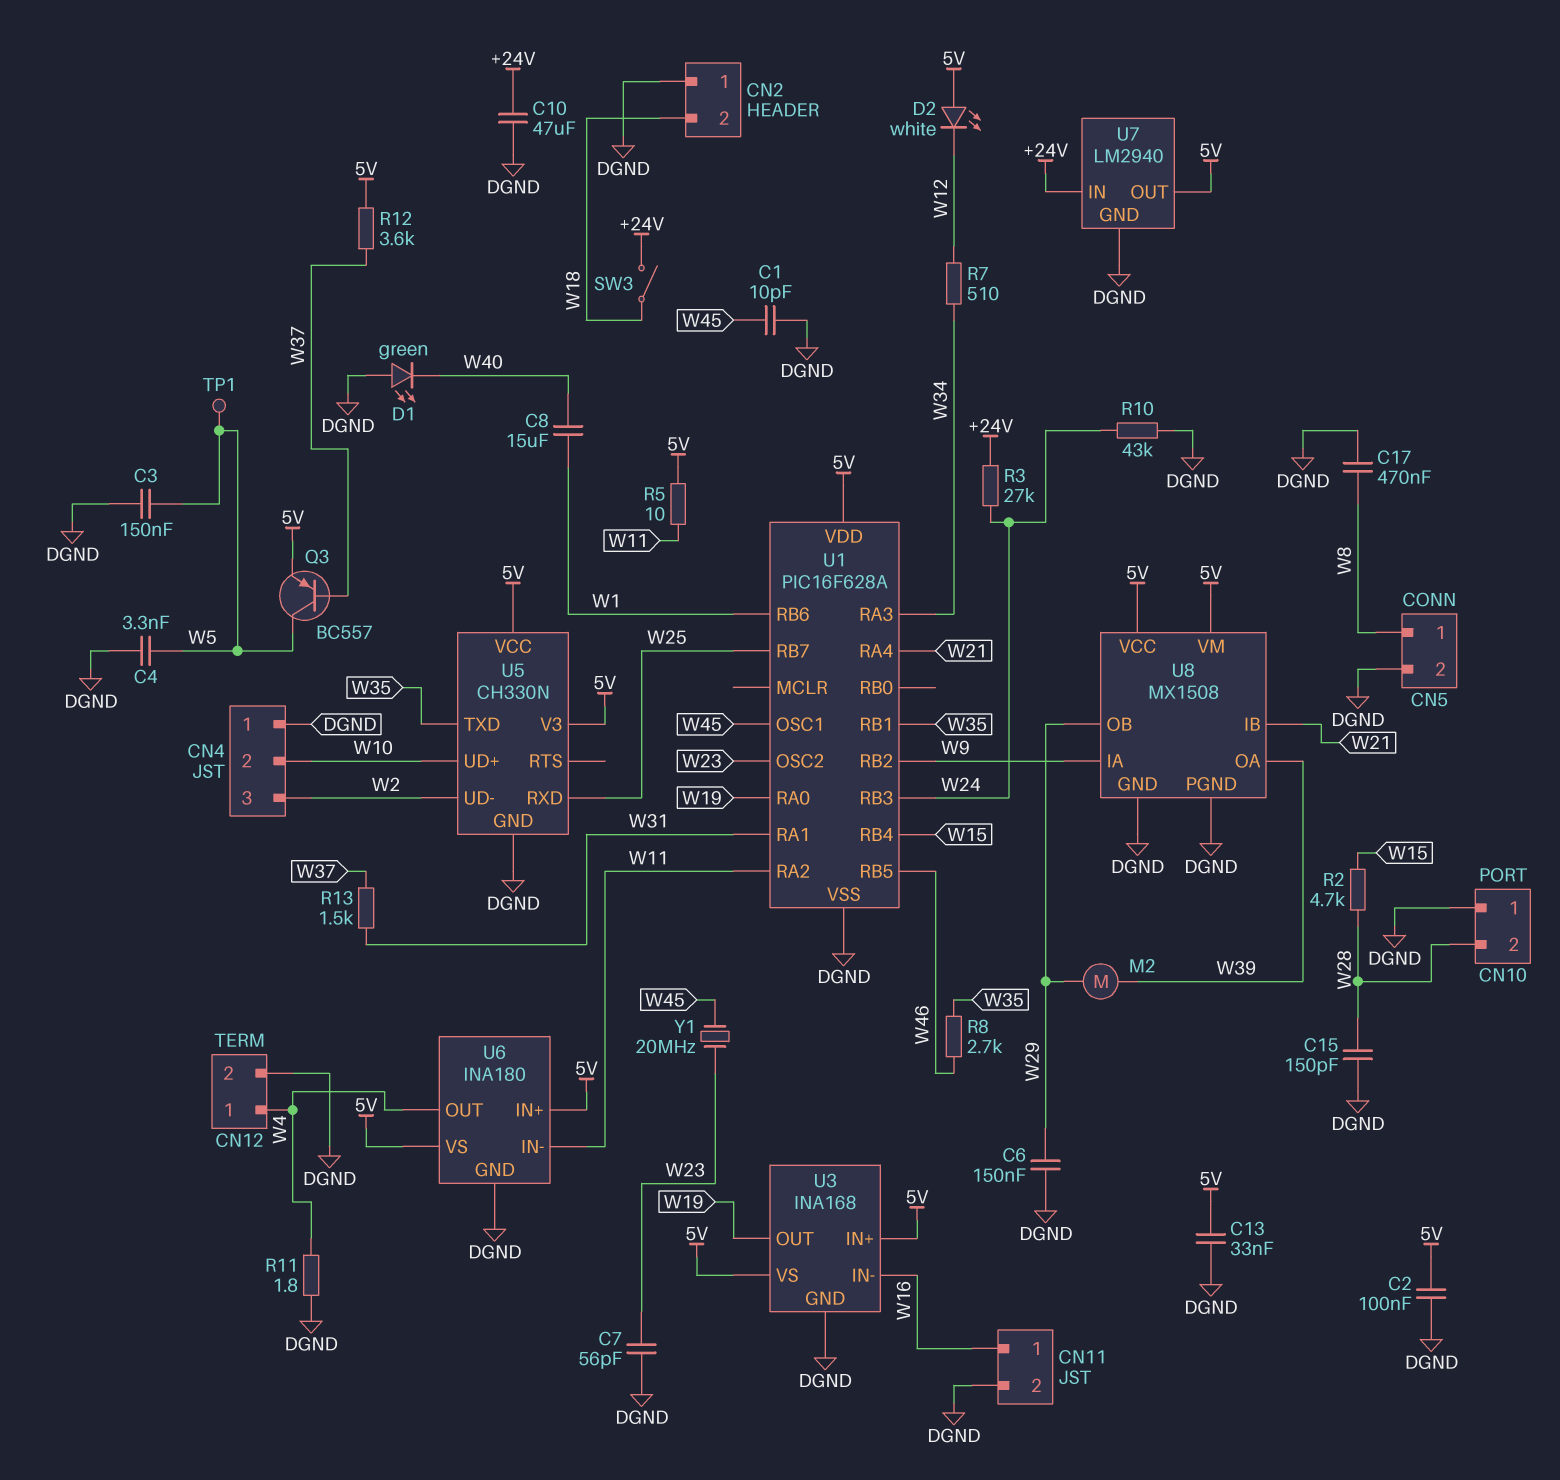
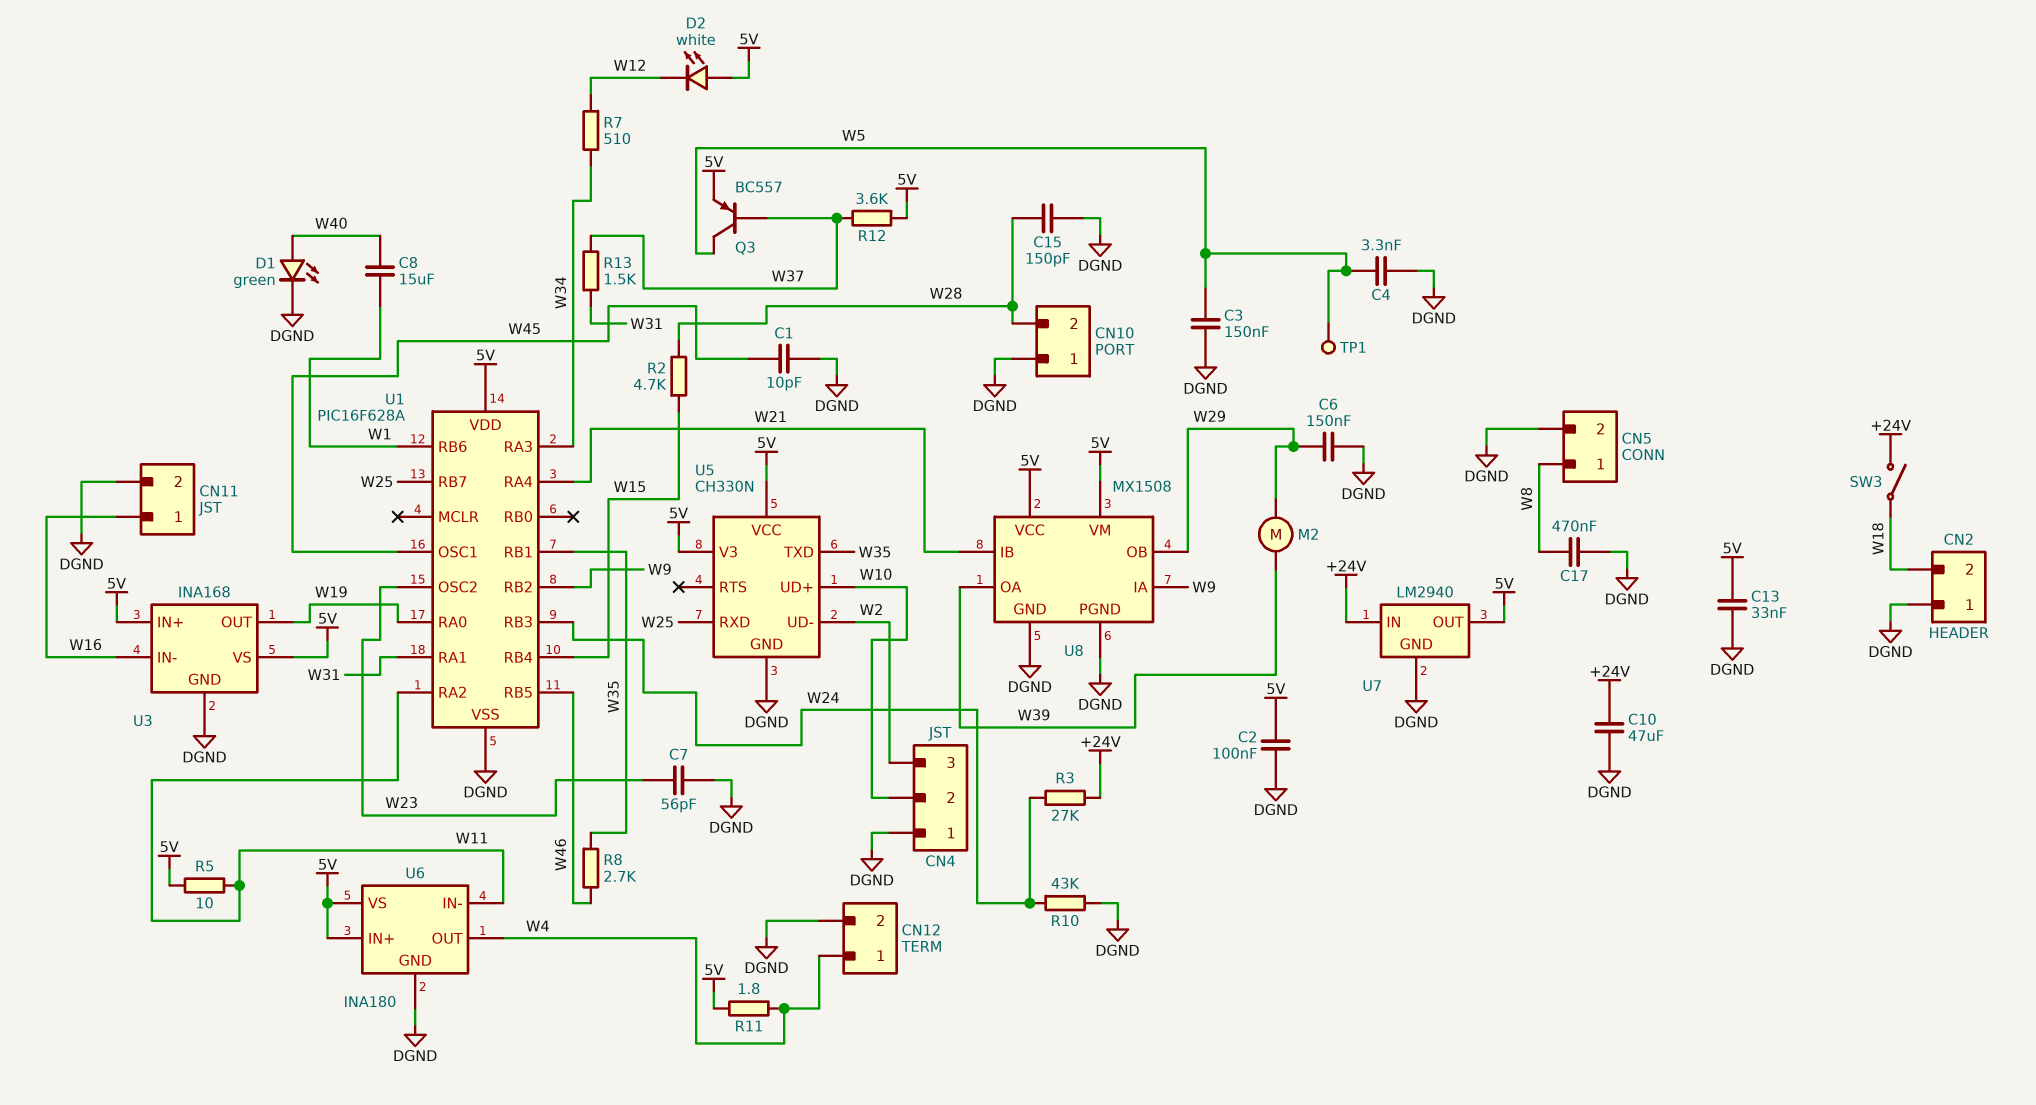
D1: LED green (A DGND, K W40) -> LED green (A W40, K DGND)
R11: 1.8 (DGND, W4) -> 1.8 (5V, W4)
Y1: 20MHz (W23, W45) -> none

